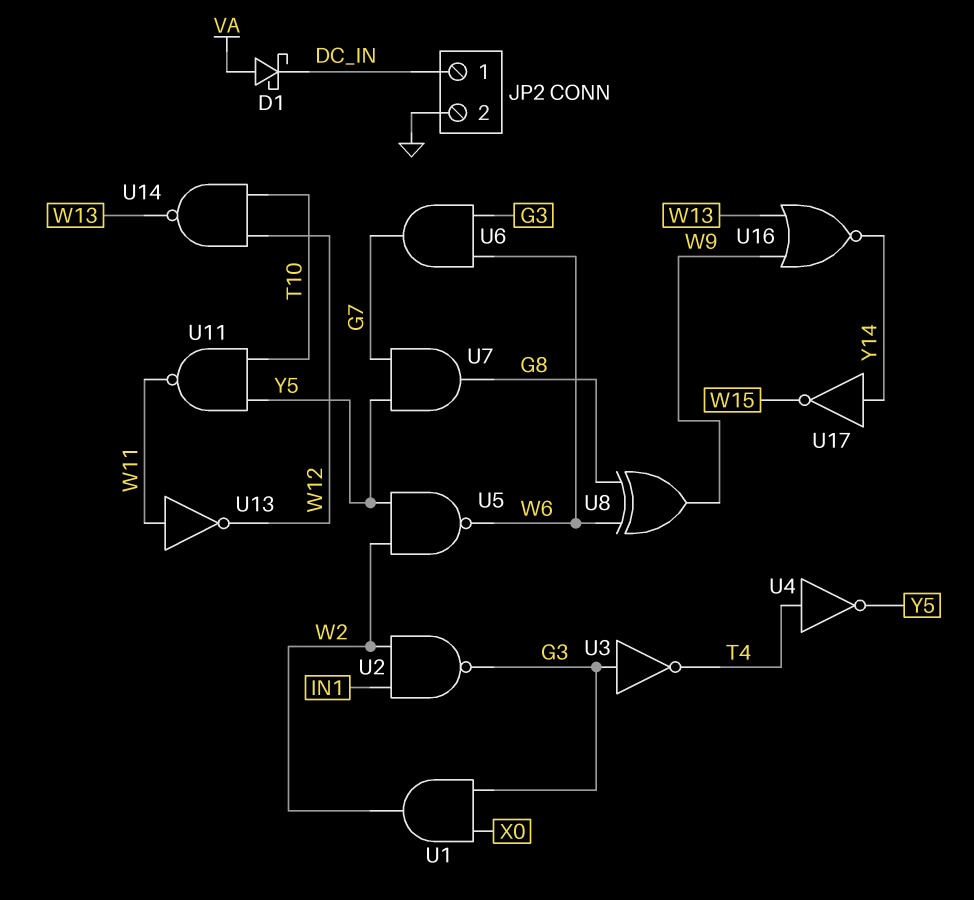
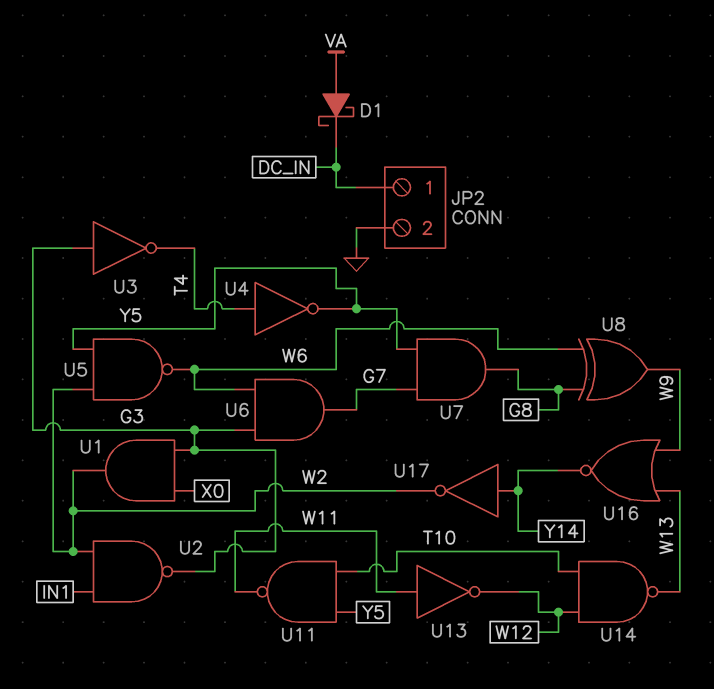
U17: NOT (in Y14, out W15) -> NOT (in Y14, out W2)

